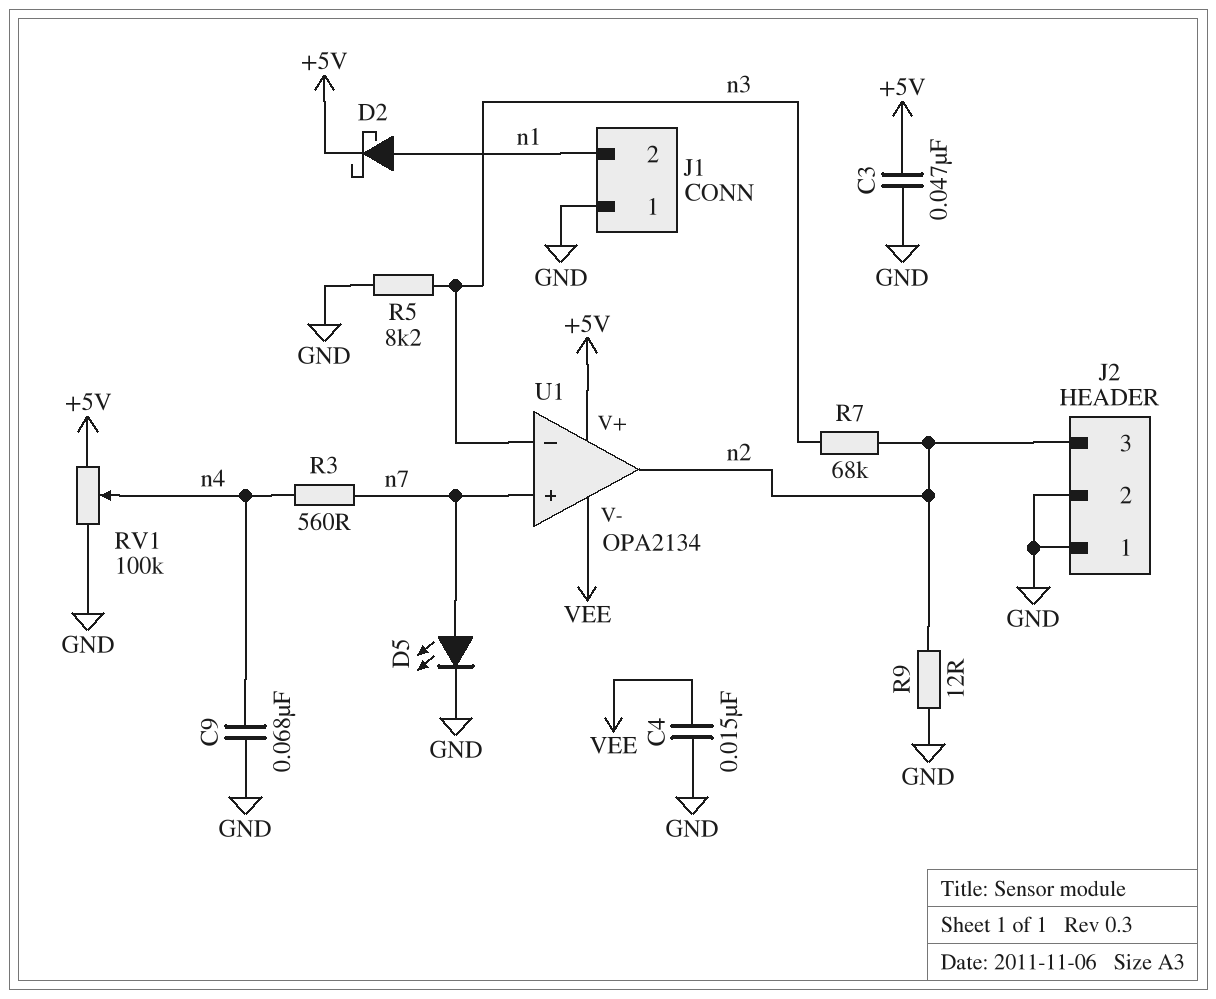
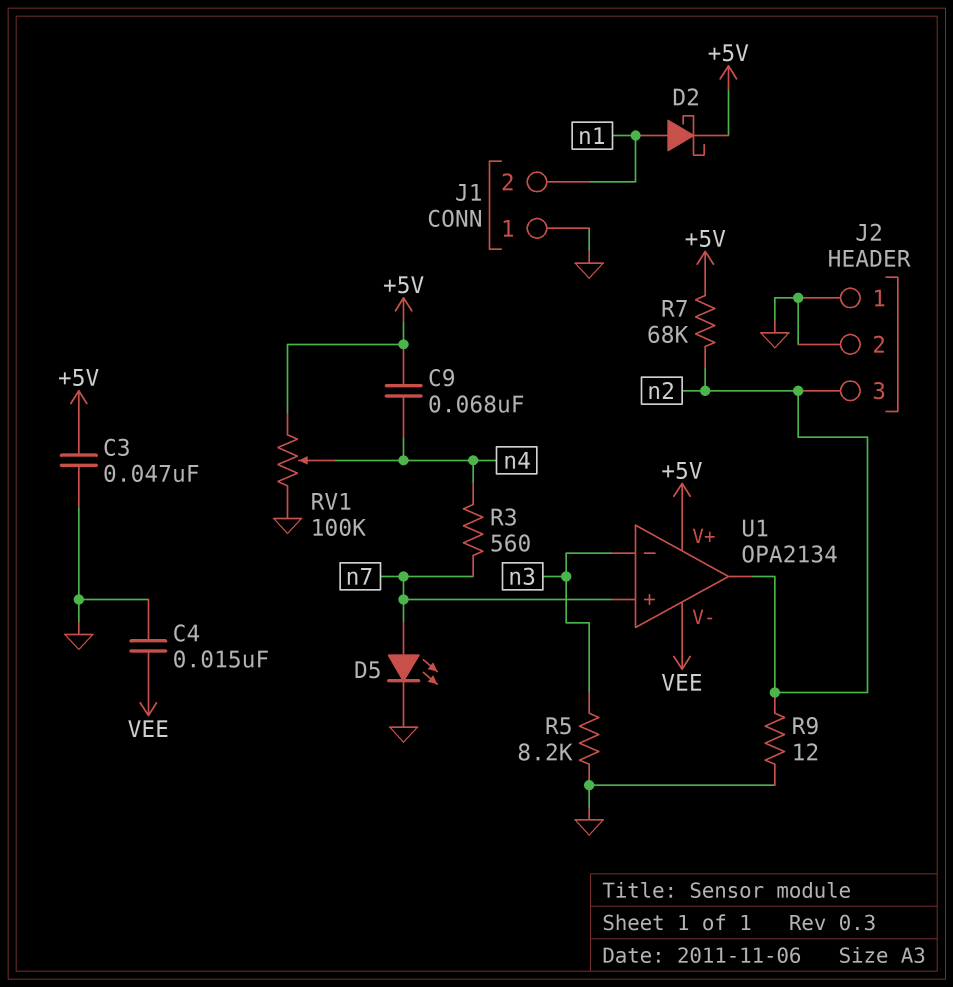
C9: 68nF (GND, n4) -> 68nF (+5V, n4)
R7: 68k (n2, n3) -> 68k (+5V, n2)

